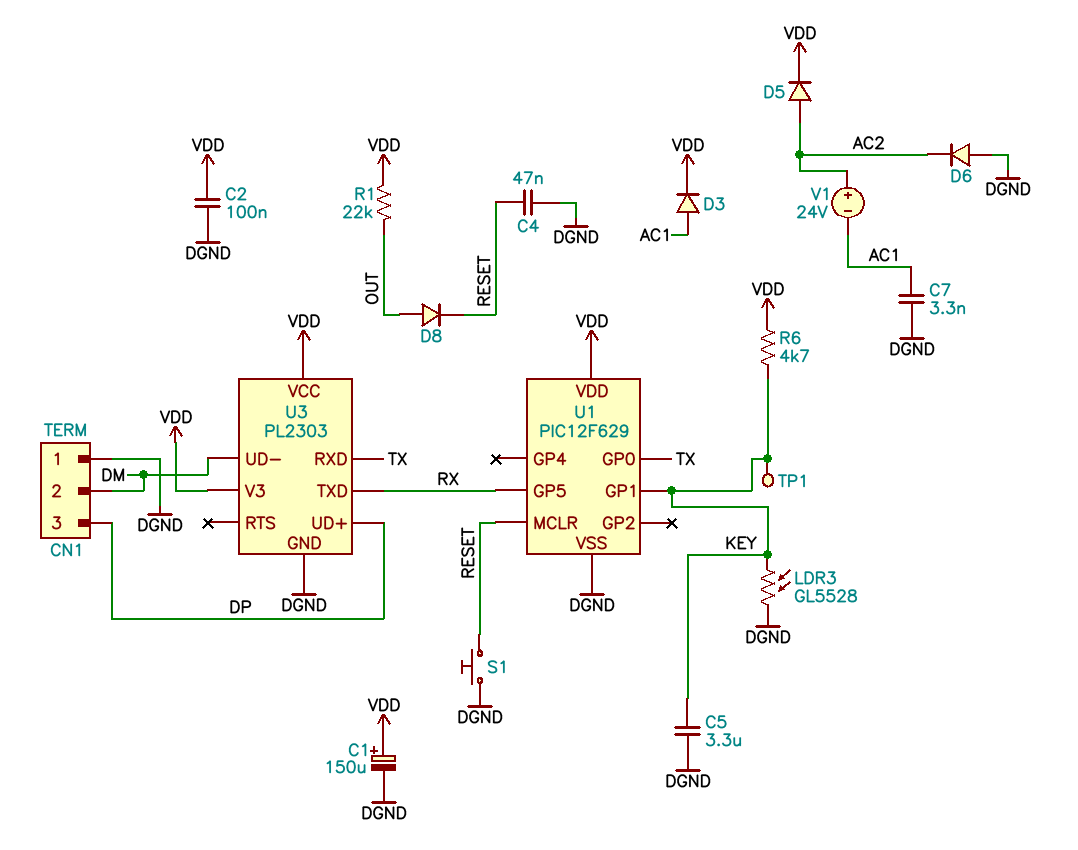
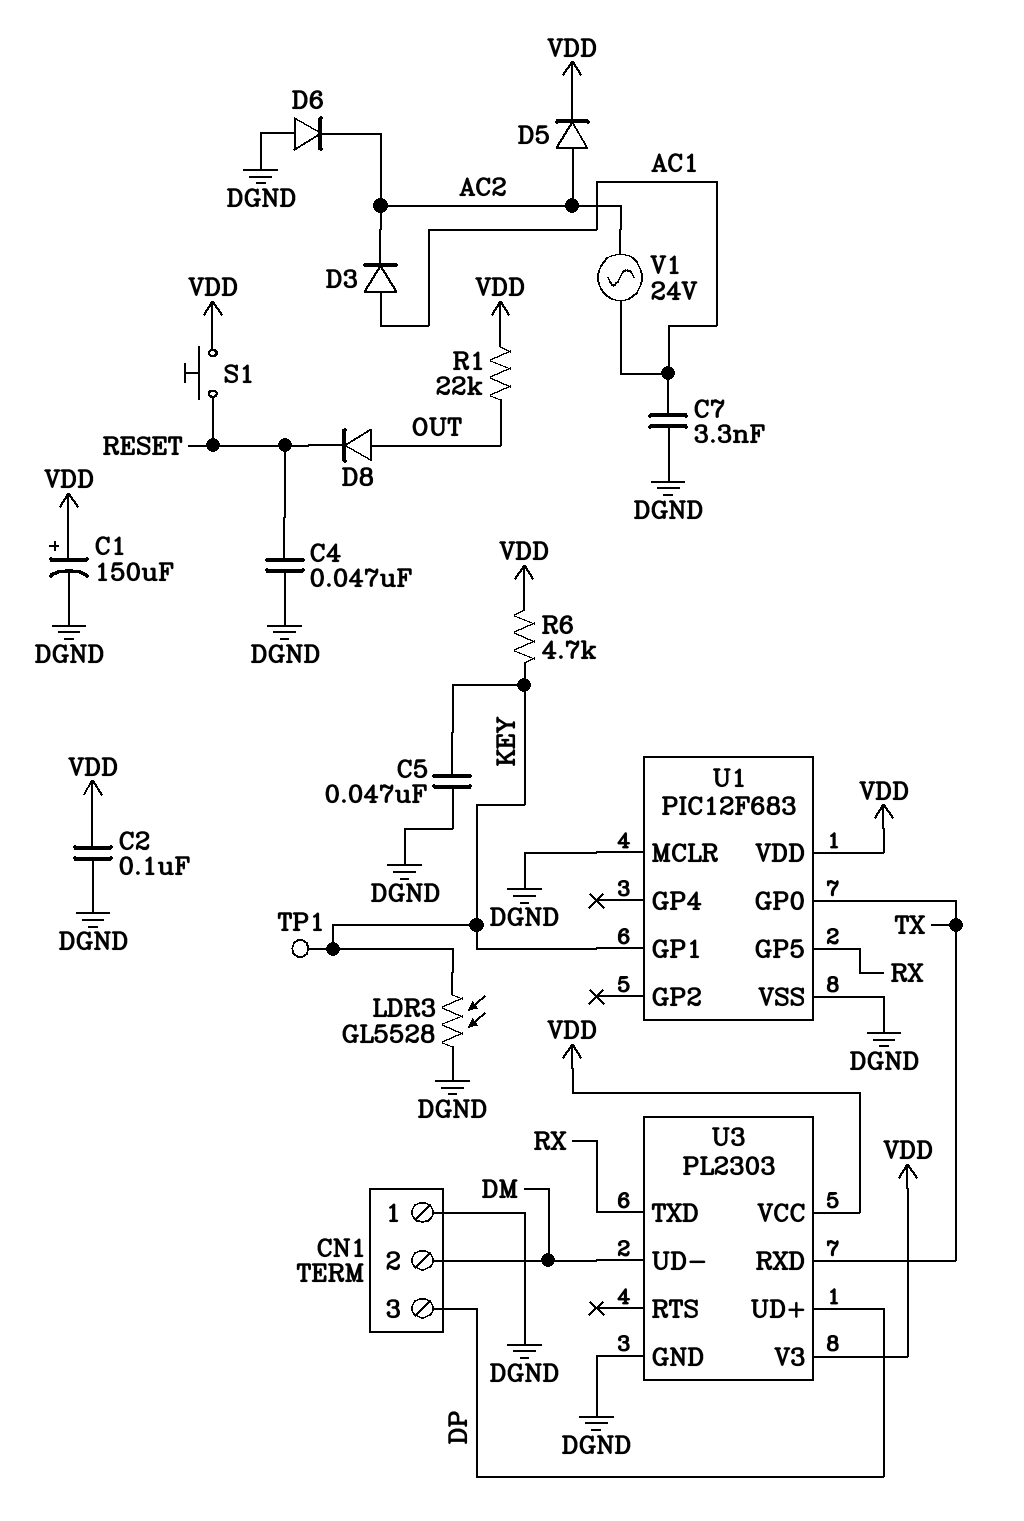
C5: 3.3uF (DGND, KEY) -> 47nF (DGND, KEY)
D3: diode (A AC1, K VDD) -> diode (A AC1, K AC2)
S1: button (DGND, RESET) -> button (RESET, VDD)
U1: PIC12F629 -> PIC12F683
U1 pin MCLR: RESET -> DGND
V1: 24V (plus AC2, minus AC1) -> AC 24V (AC1, AC2)

